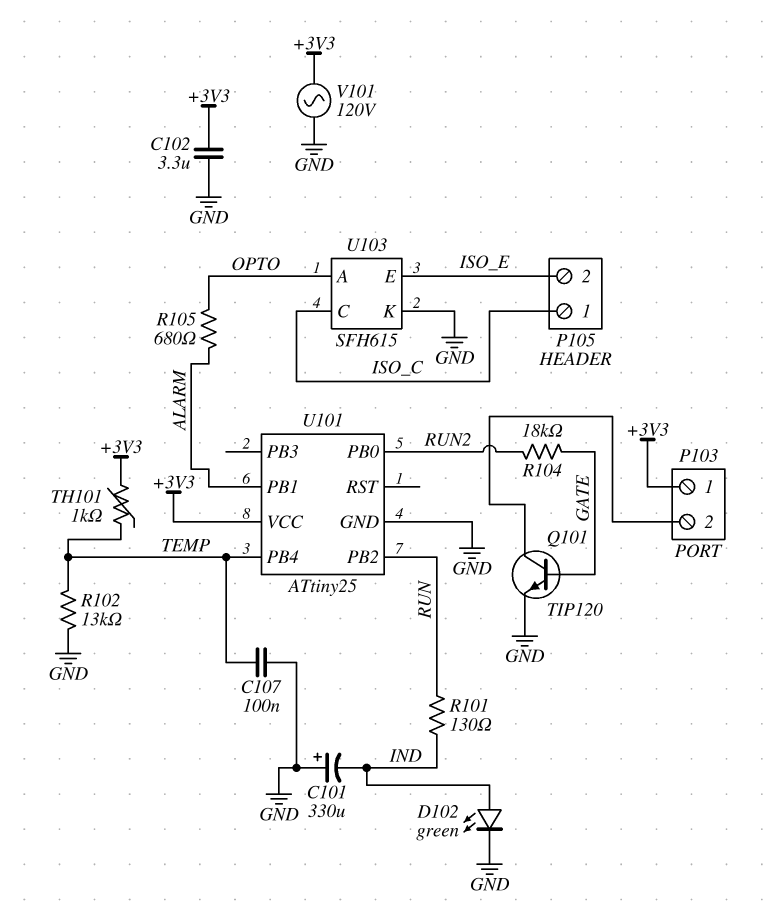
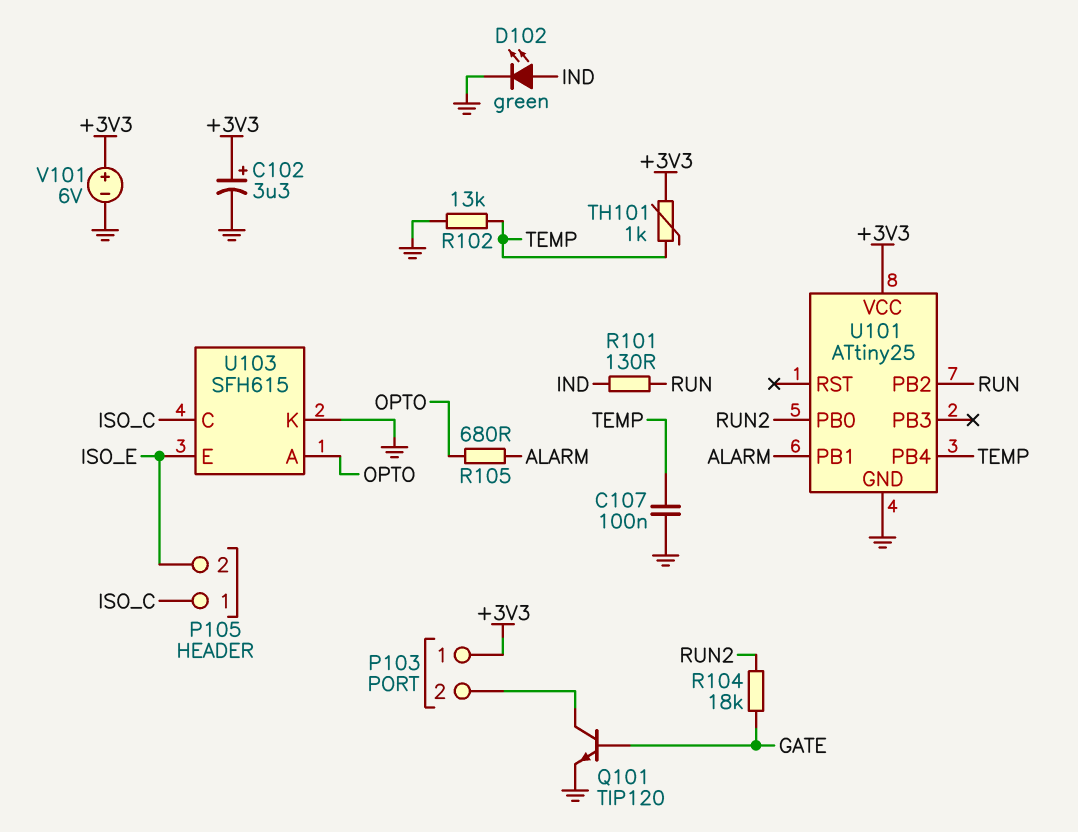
C101: 330uF (plus GND, minus IND) -> none
C102: 3.3uF (+3V3, GND) -> 3.3uF (plus +3V3, minus GND)
V101: AC 120V (+3V3, GND) -> 6V (plus +3V3, minus GND)

